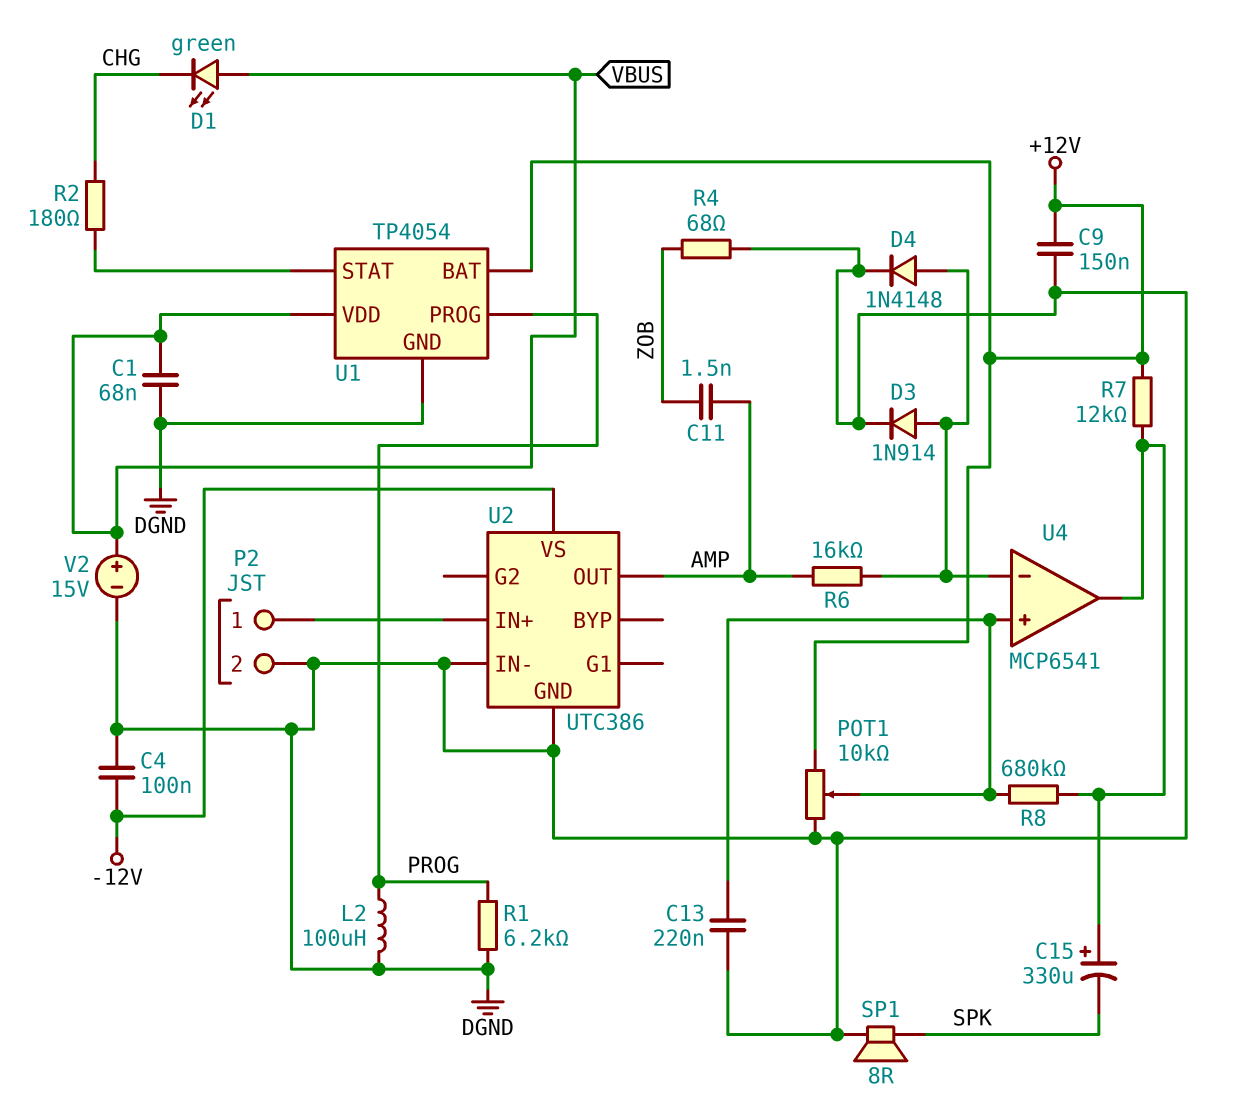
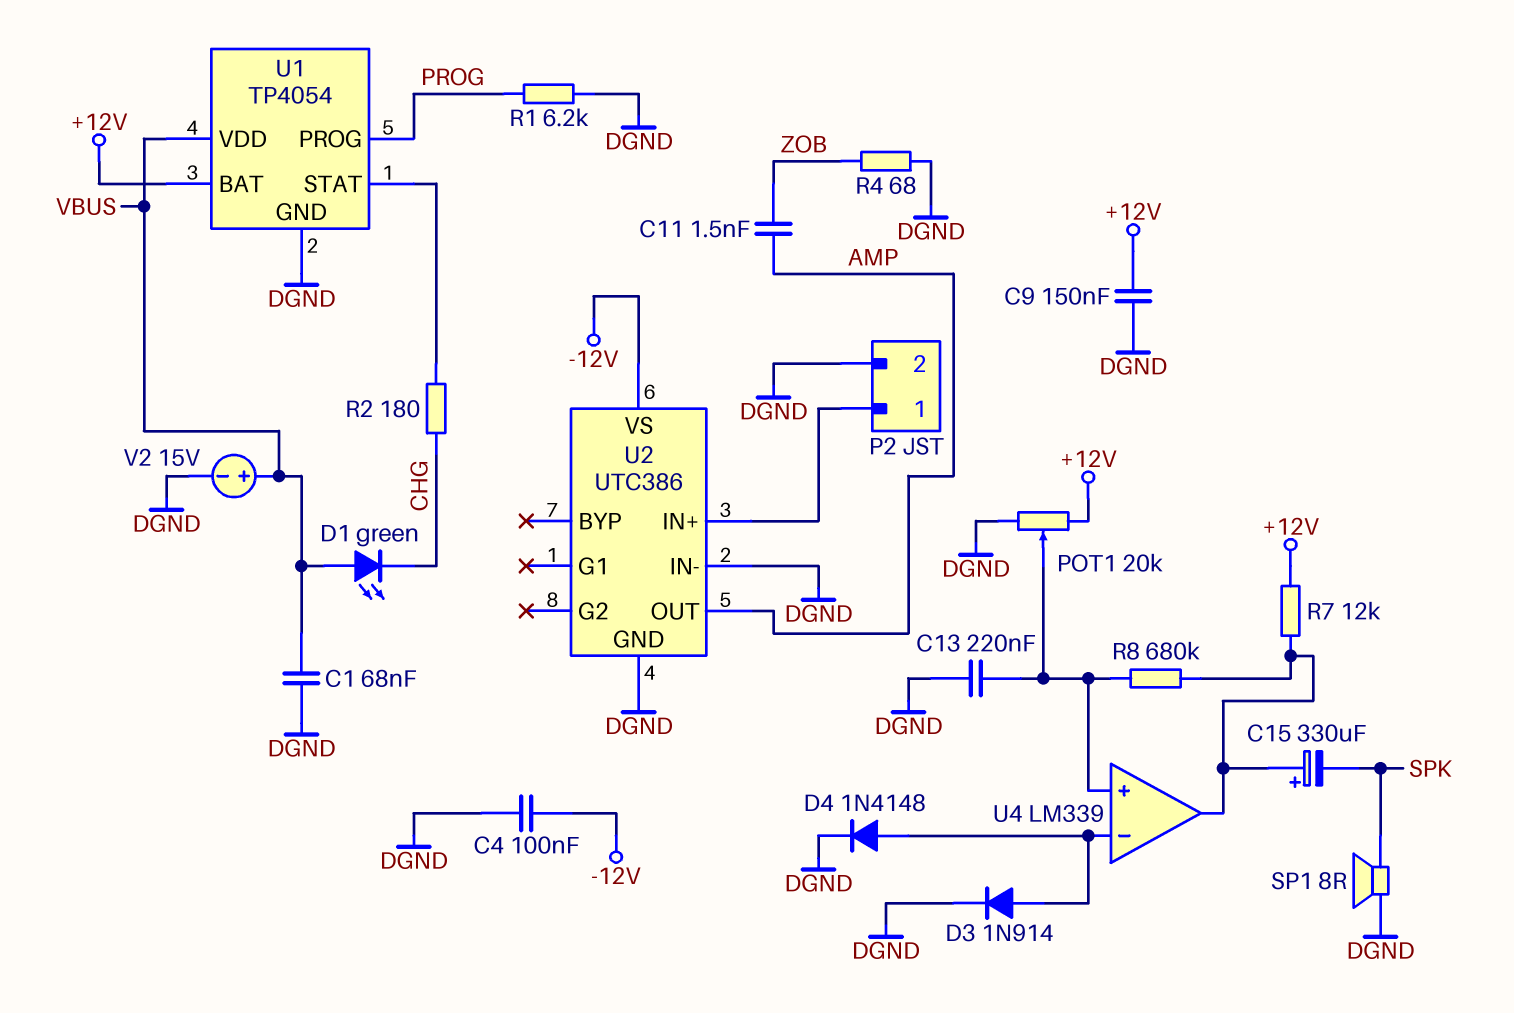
L2: 100uH (DGND, PROG) -> none
POT1: 10k (+12V, DGND, wiper U4/in+) -> 20k (+12V, DGND, wiper U4/in+)
R6: 16k (AMP, U4/in-) -> none
U4: MCP6541 -> LM339

